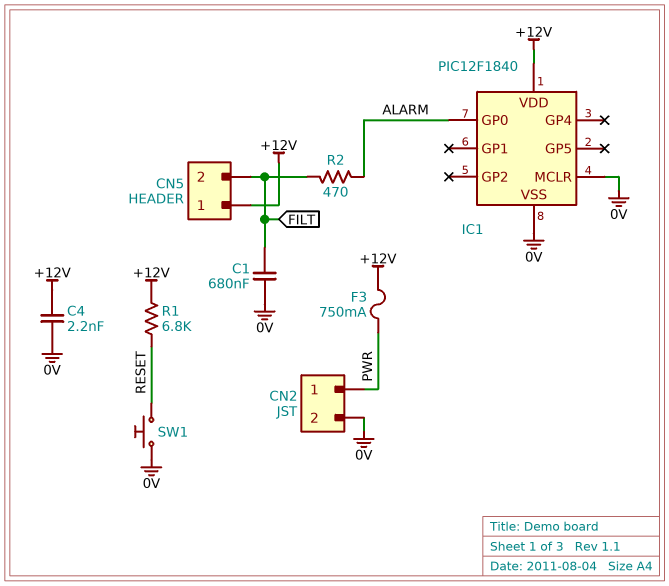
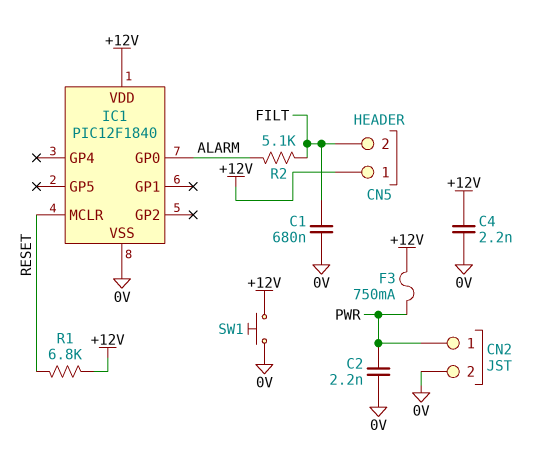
C2: none -> 2.2nF (0V, PWR)
IC1 pin MCLR: 0V -> RESET
R2: 470 (ALARM, FILT) -> 5.1k (ALARM, FILT)
SW1: button (0V, RESET) -> button (+12V, 0V)

